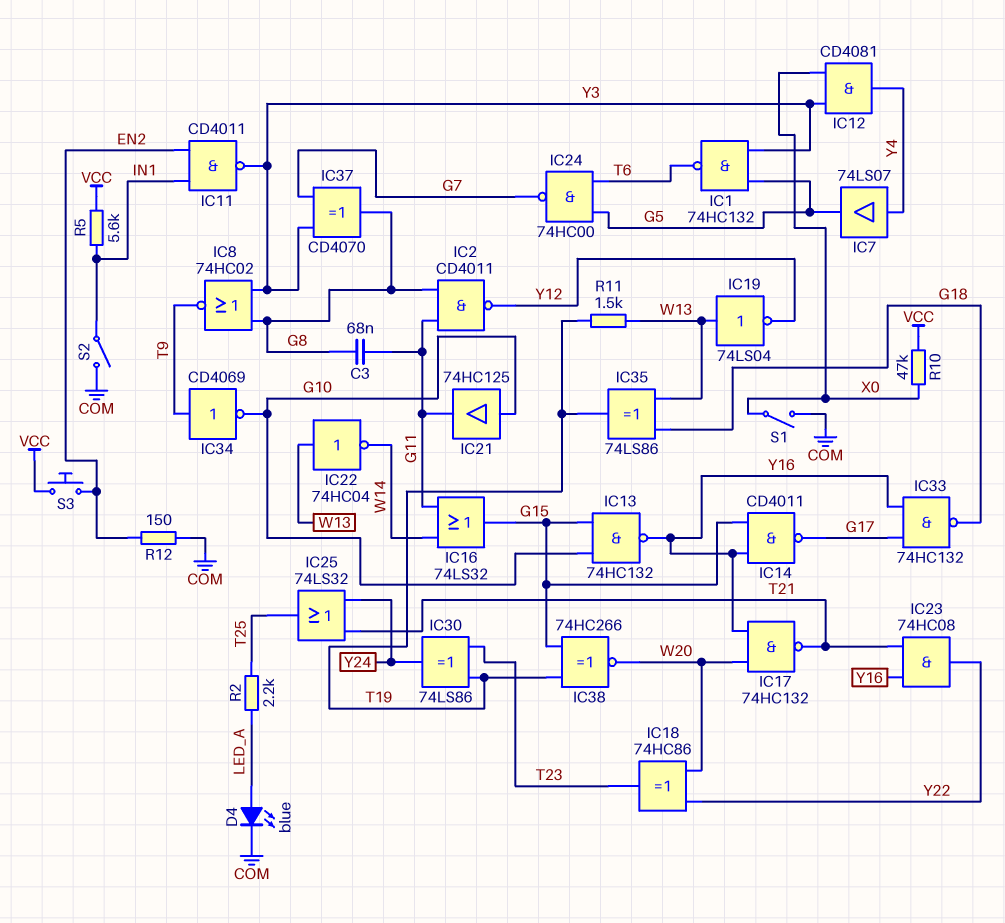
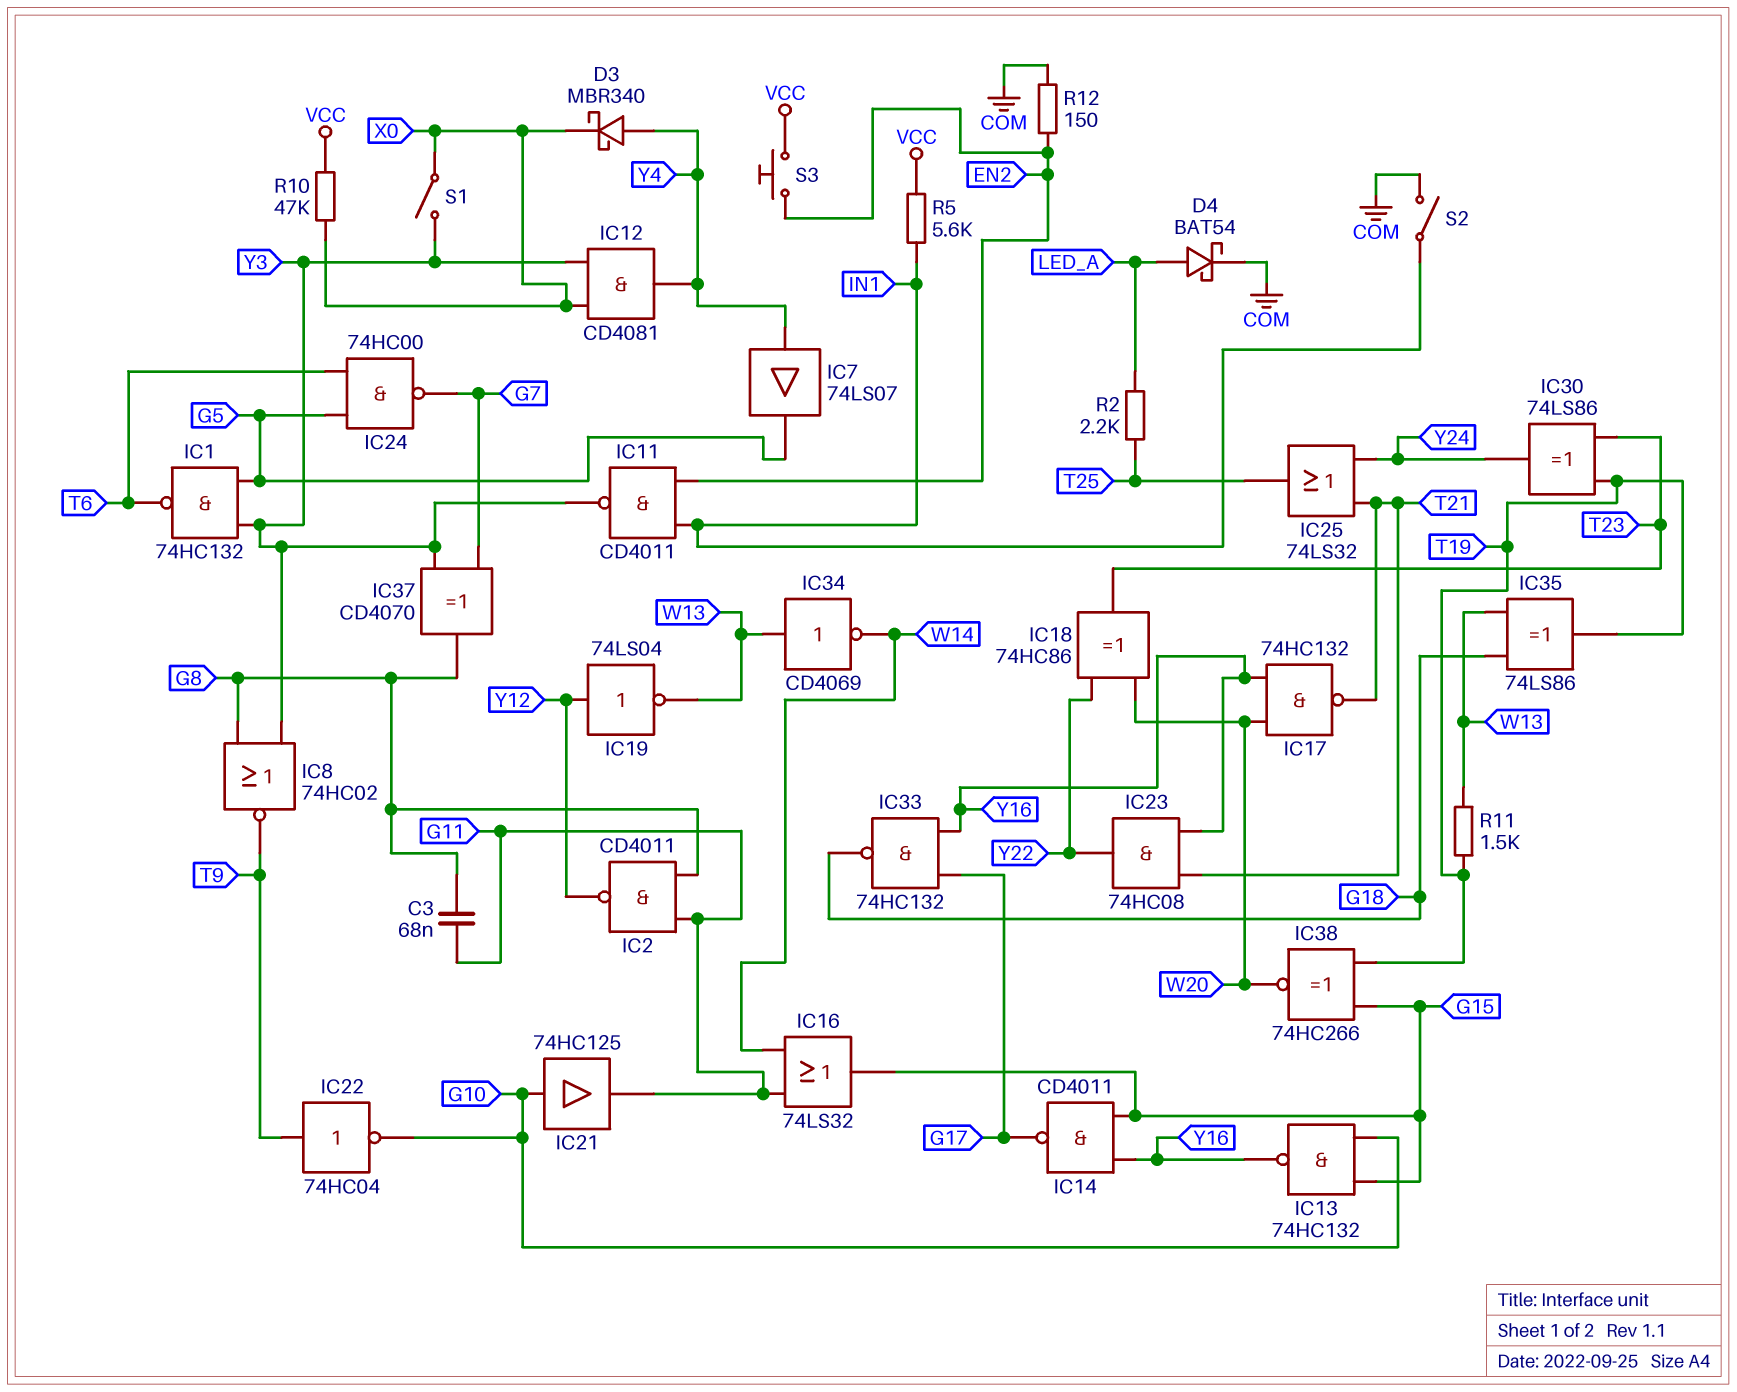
D3: none -> schottky MBR340 (A Y4, K X0)
D4: LED blue (A LED_A, K COM) -> schottky BAT54 (A LED_A, K COM)
IC19: NOT 74LS04 (in W13, out Y12) -> NOT 74LS04 (in Y12, out W13)
IC22: NOT 74HC04 (in W13, out W14) -> NOT 74HC04 (in T9, out G10)
IC34: NOT CD4069 (in T9, out G10) -> NOT CD4069 (in W13, out W14)
S1: switch (COM, X0) -> switch (X0, Y3)

